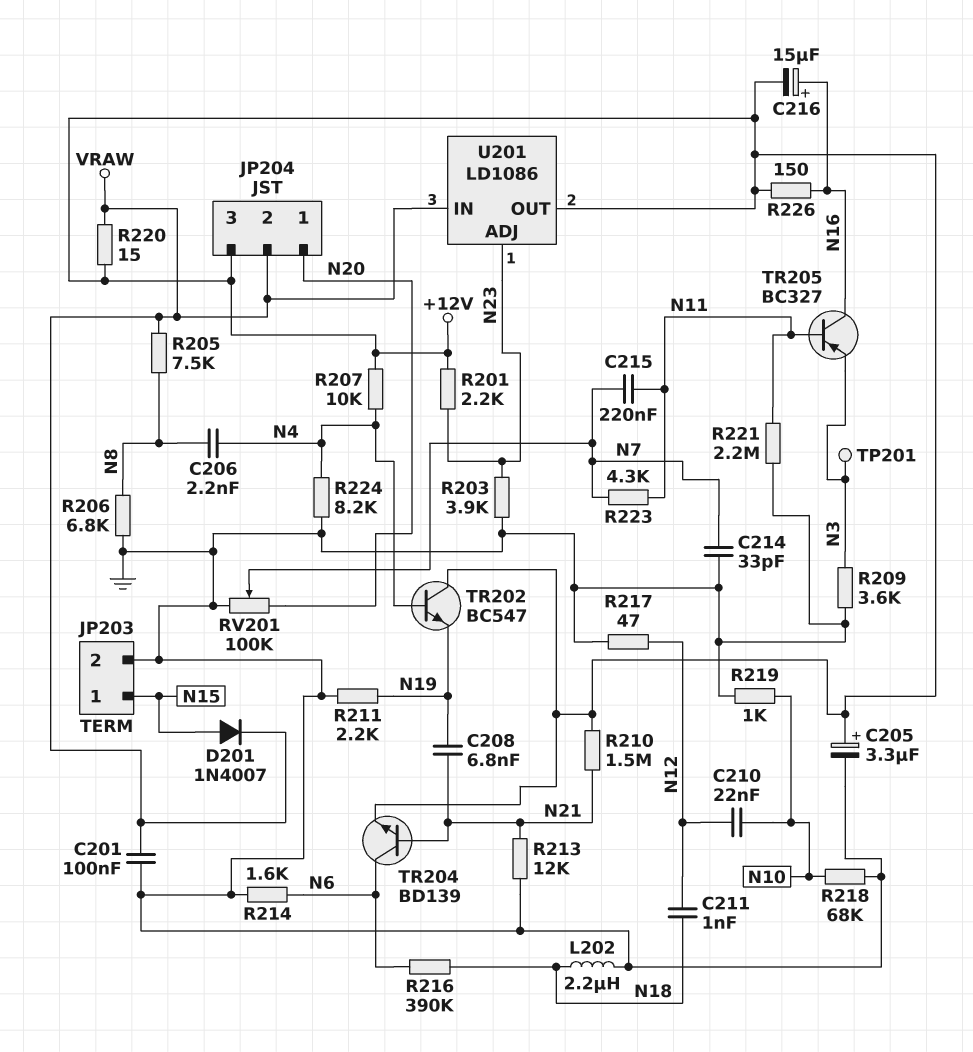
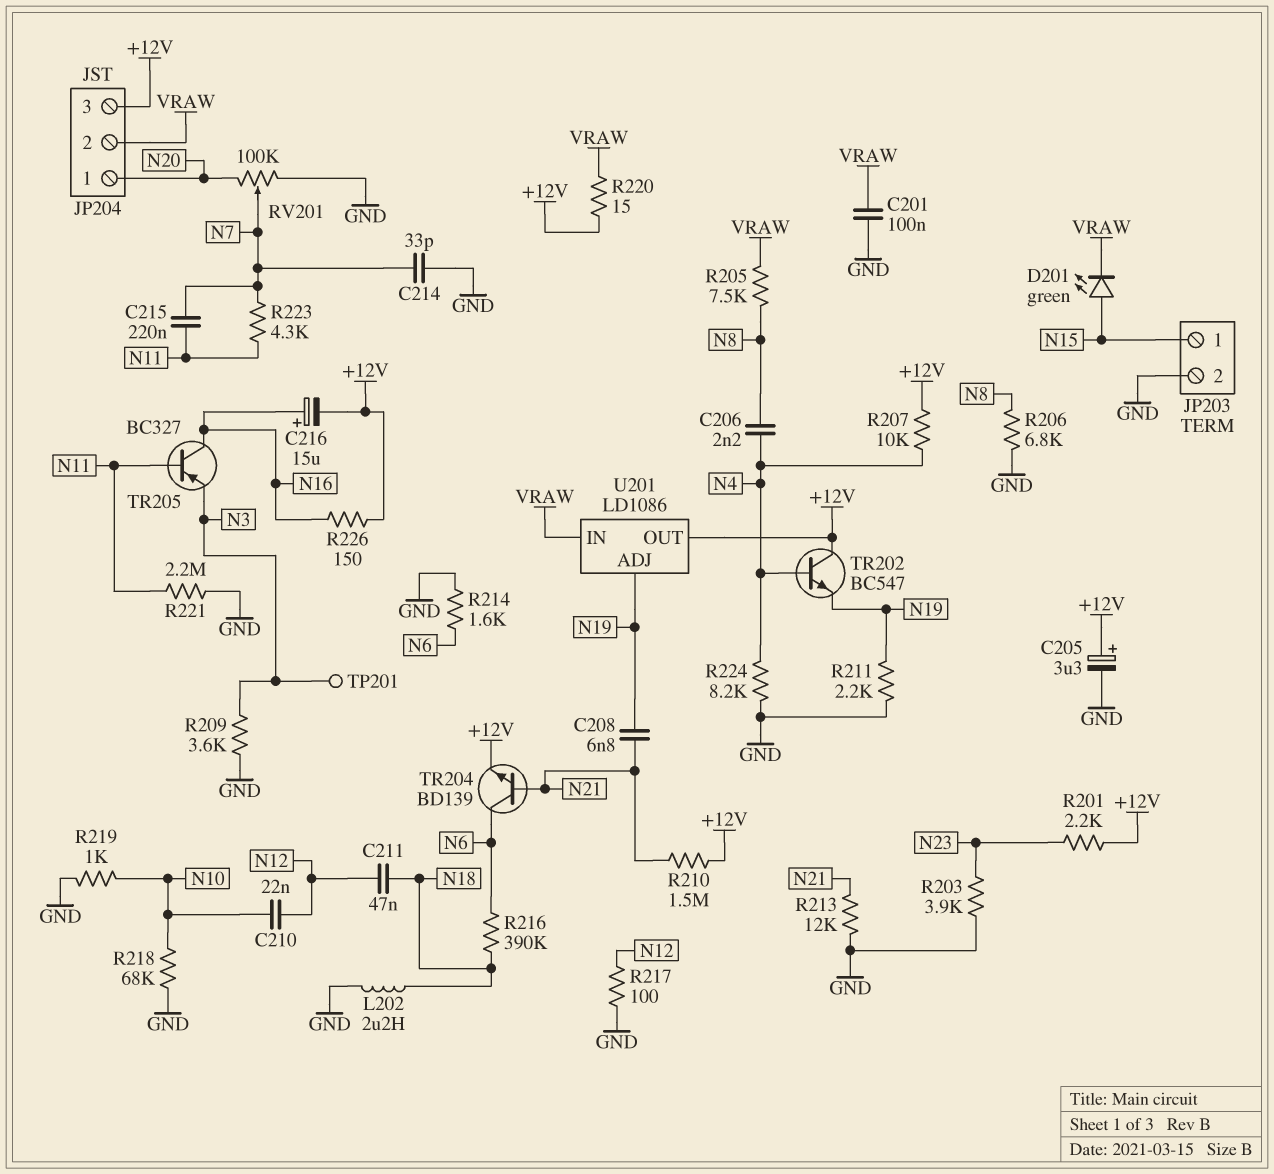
C211: 1nF (N12, N18) -> 47nF (N12, N18)
D201: diode 1N4007 (A N15, K VRAW) -> LED green (A N15, K VRAW)
R217: 47 (GND, N12) -> 100 (GND, N12)
U201 pin ADJ: N23 -> N19

